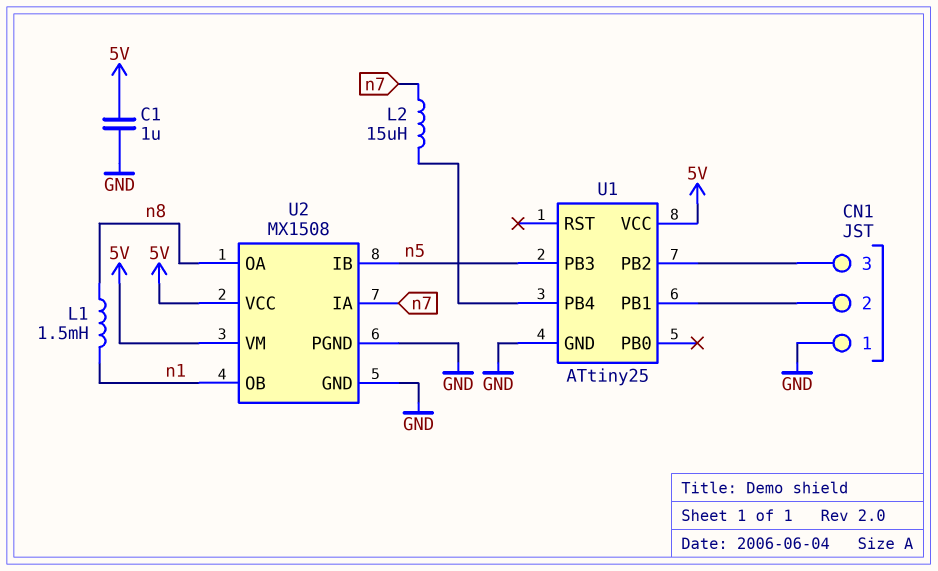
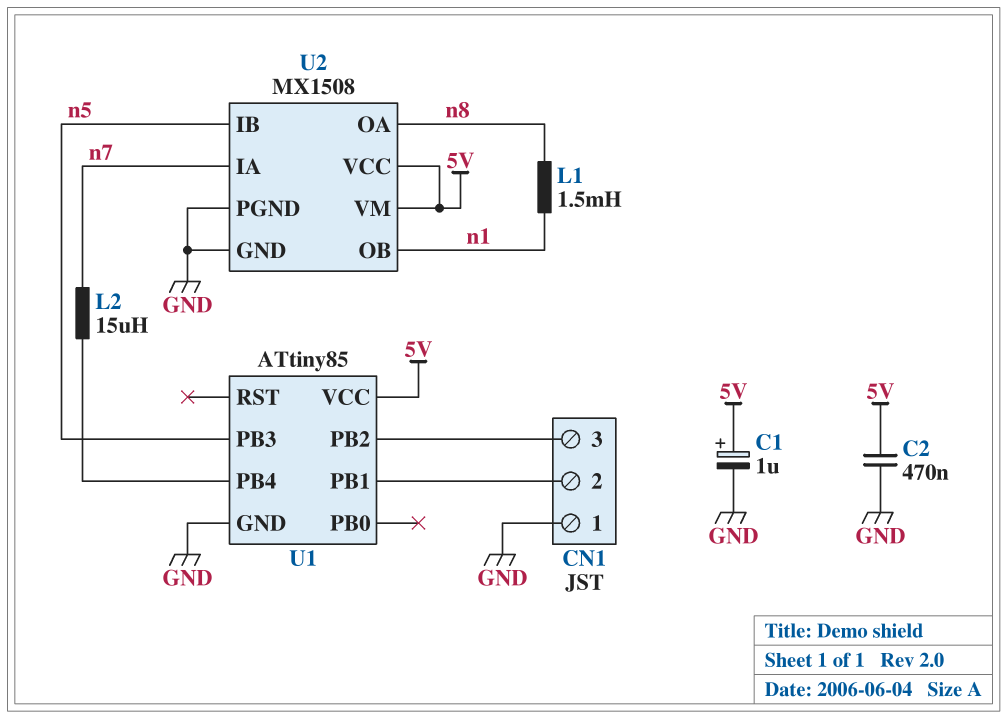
C1: 1uF (5V, GND) -> 1uF (plus 5V, minus GND)
C2: none -> 470nF (5V, GND)
U1: ATtiny25 -> ATtiny85

